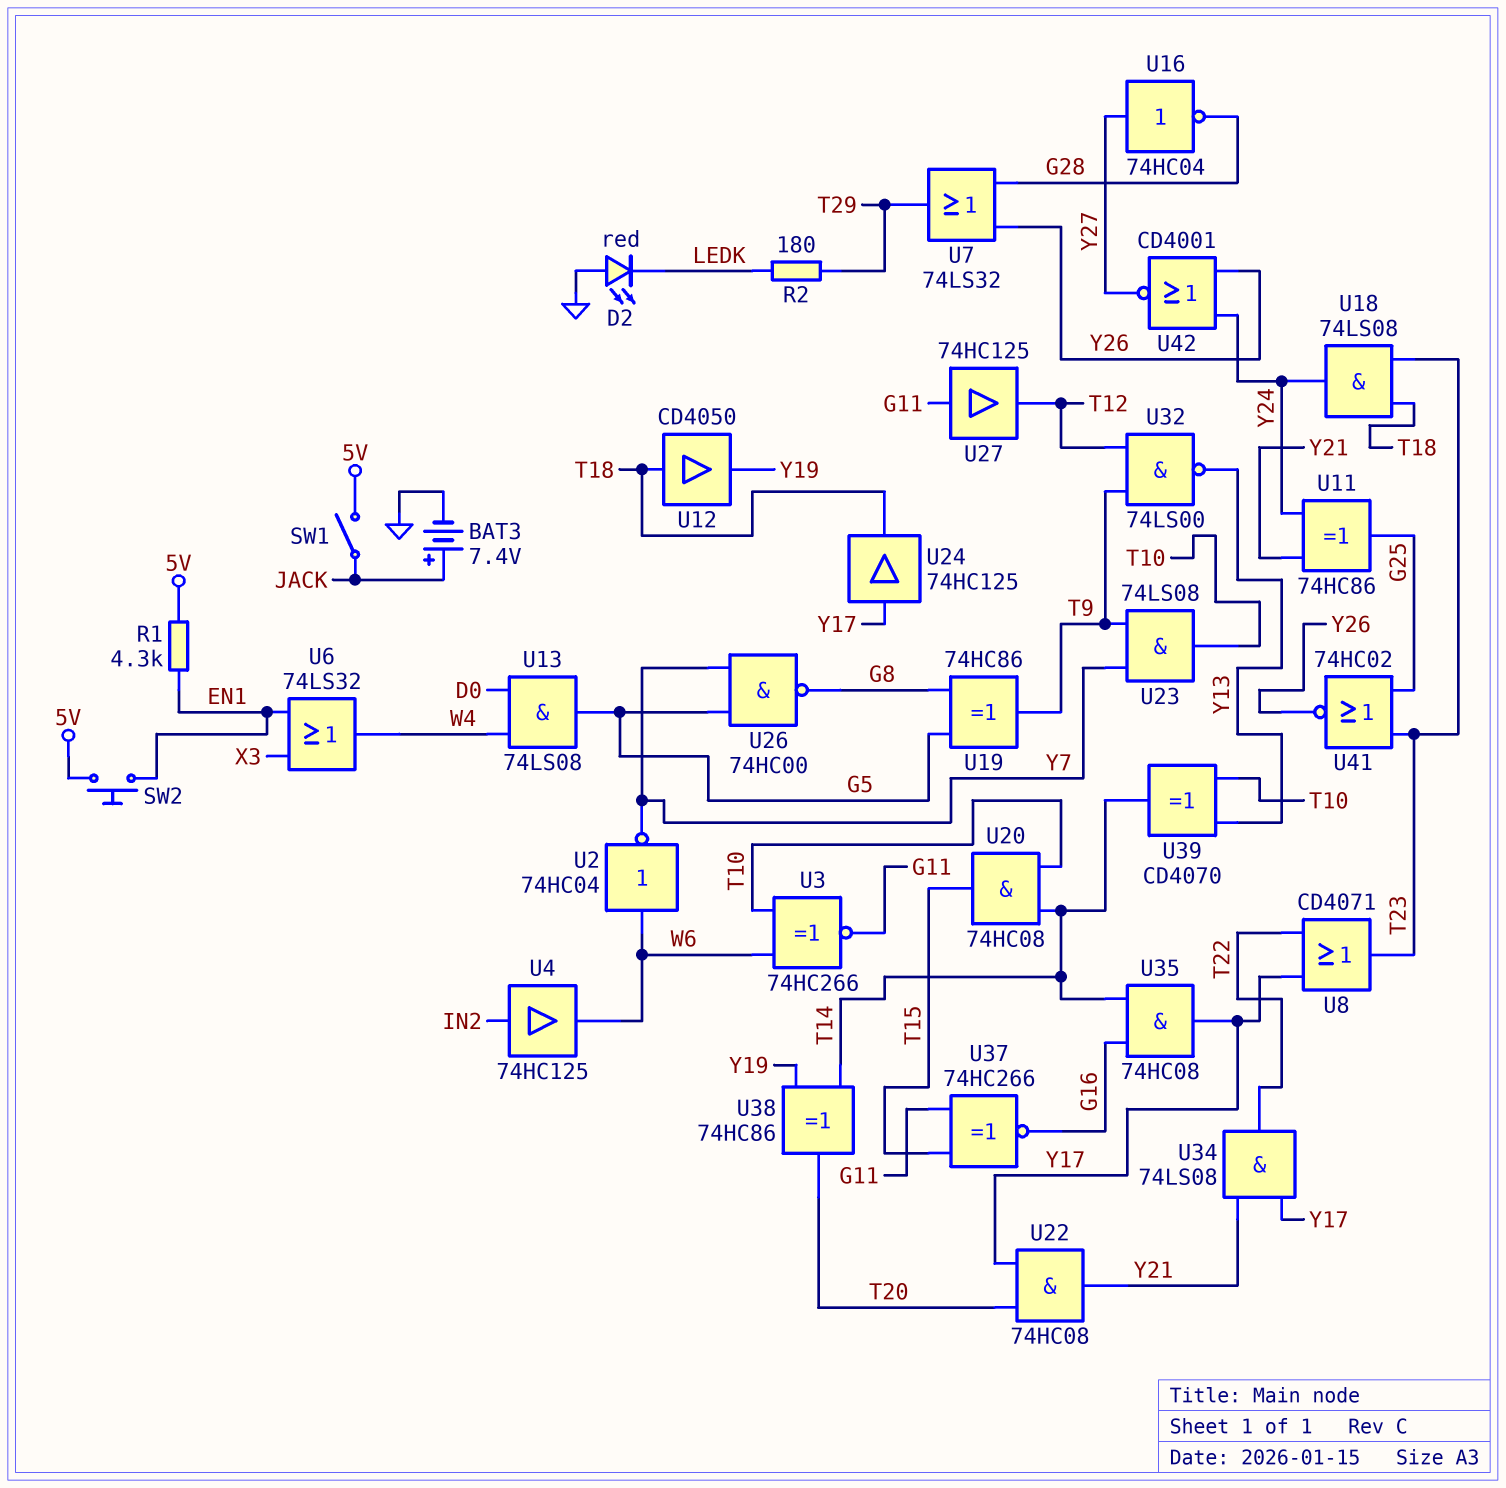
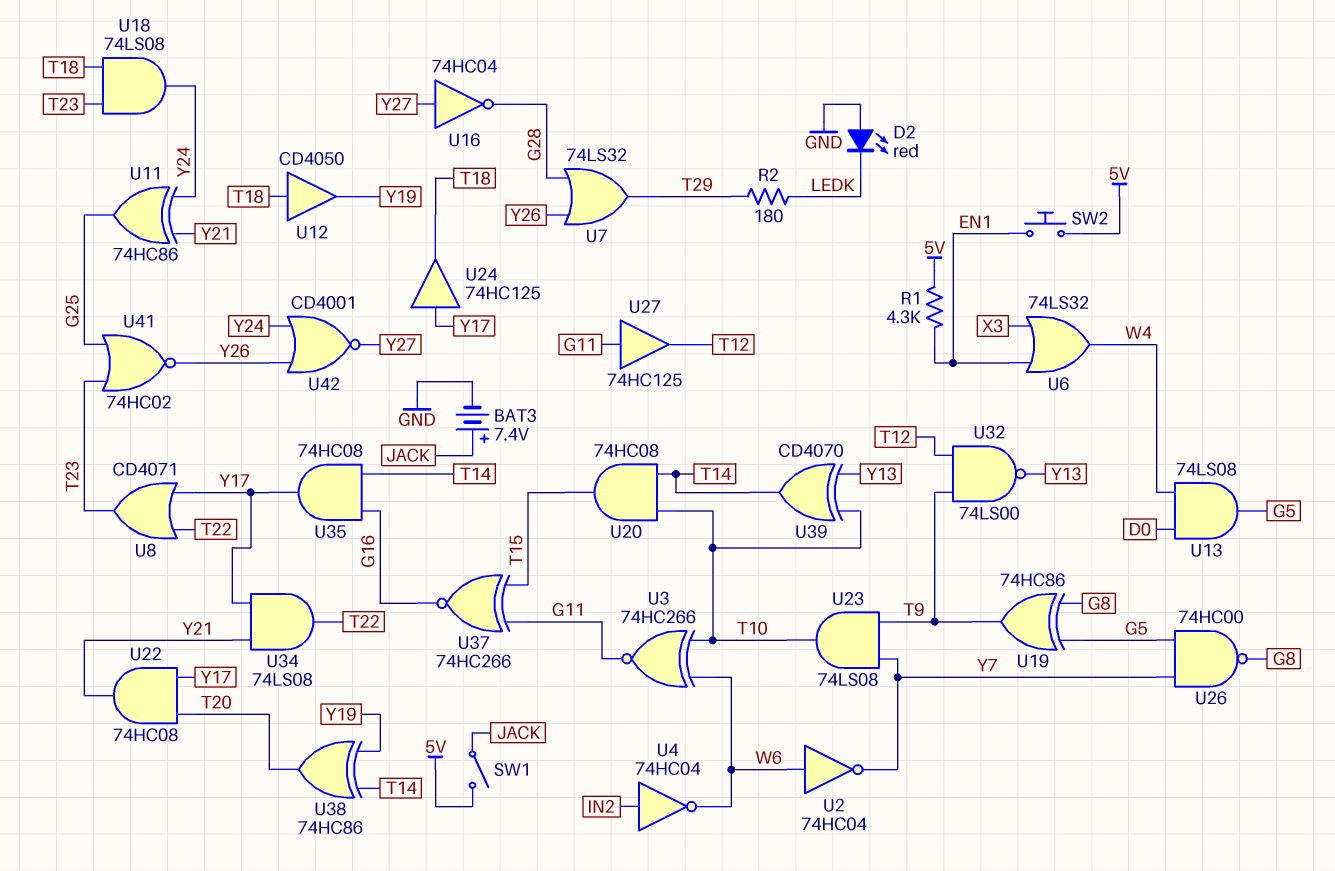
U4: buffer 74HC125 (in IN2, out W6) -> NOT 74HC04 (in IN2, out W6)

